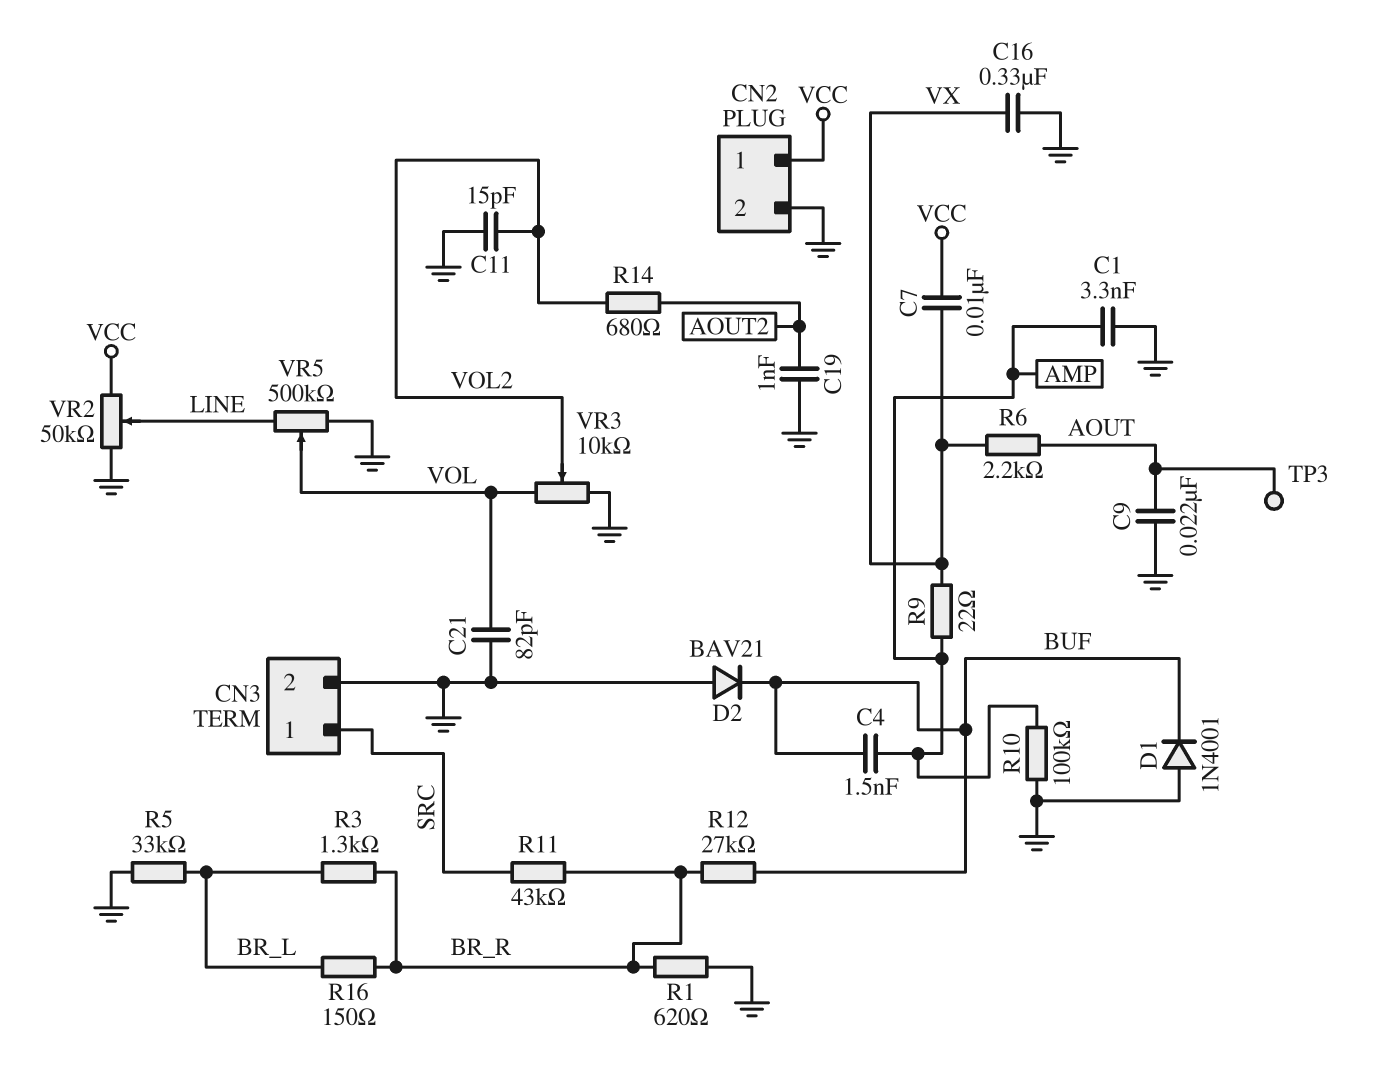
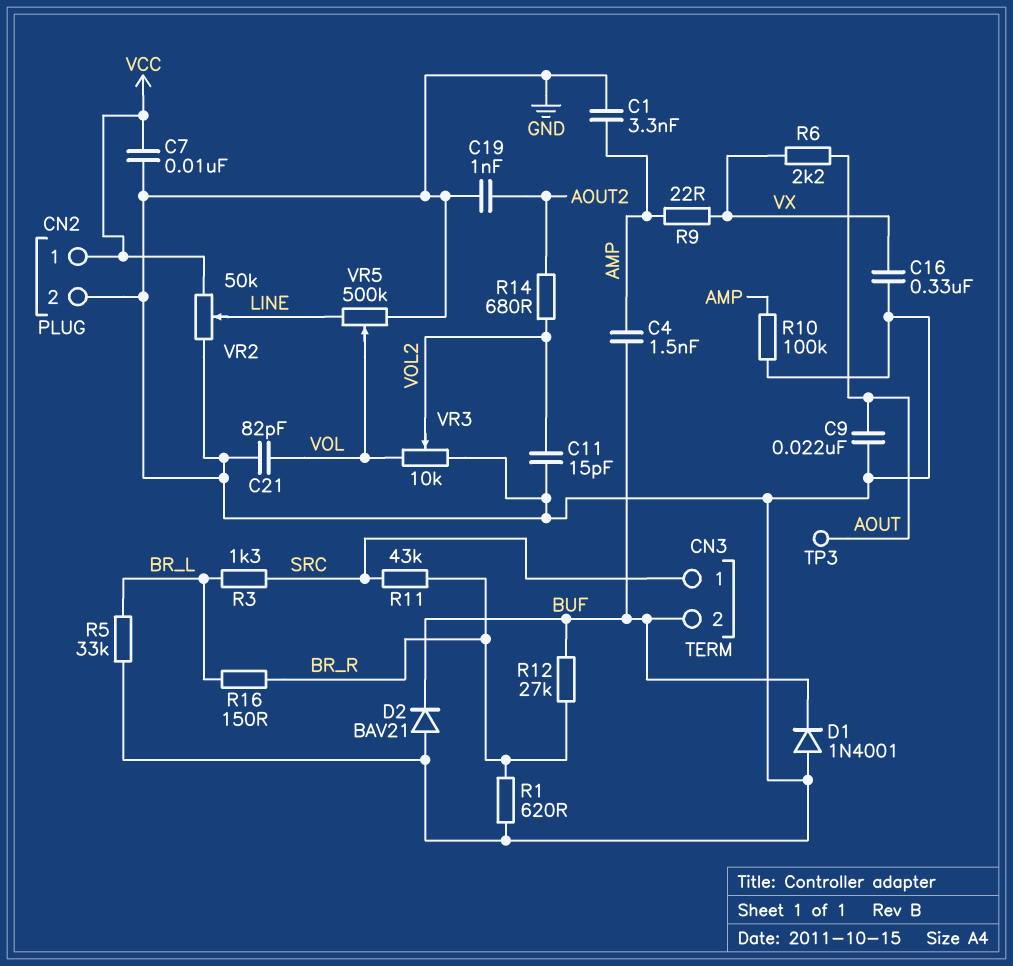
C7: 10nF (VCC, VX) -> 10nF (GND, VCC)
CN3 pin 2: GND -> BUF
R3: 1.3k (BR_L, BR_R) -> 1.3k (BR_L, SRC)

